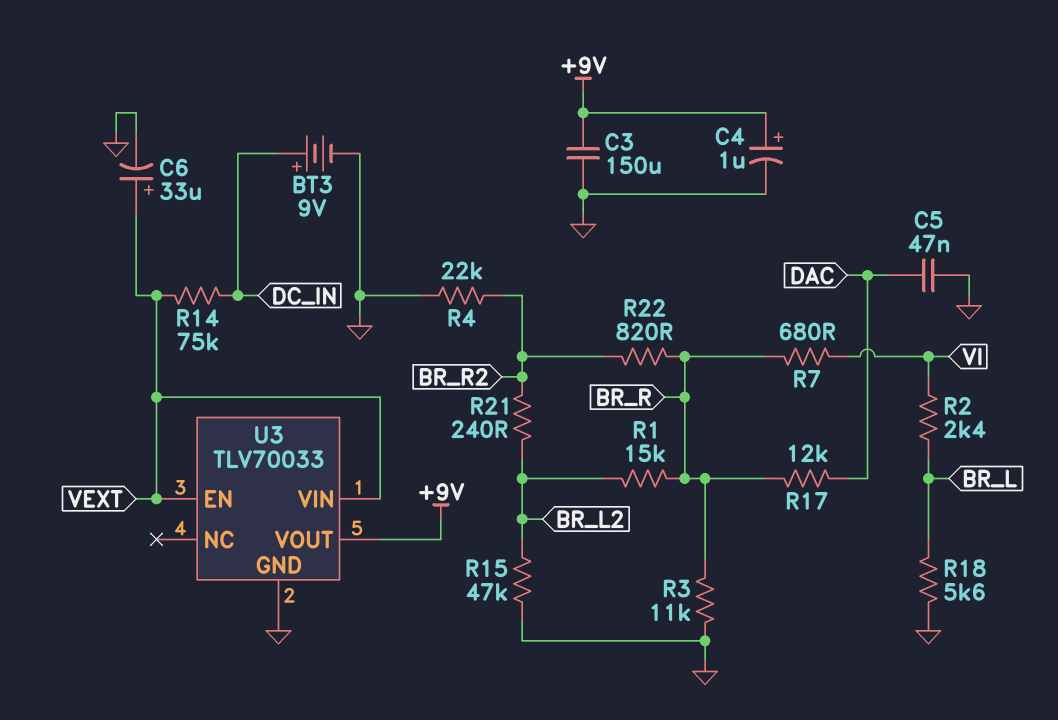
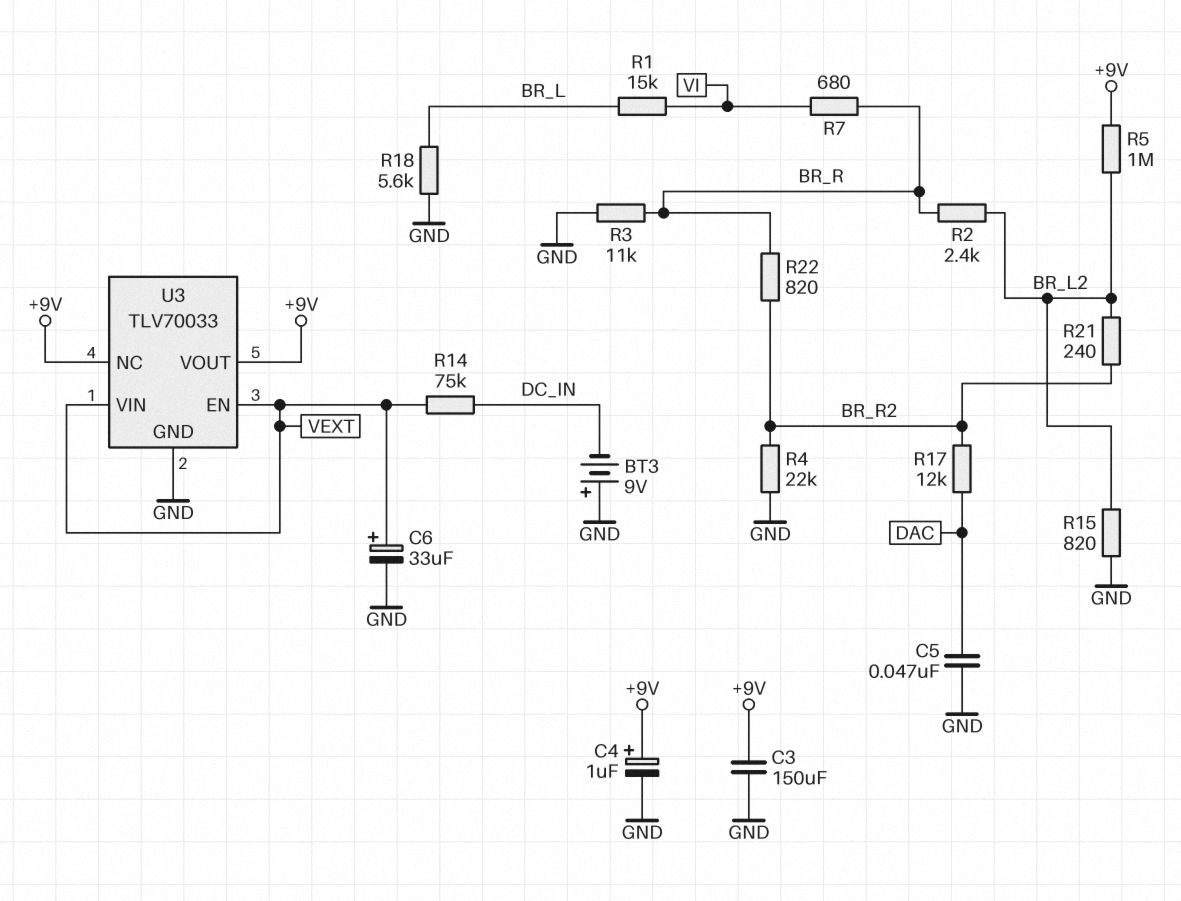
BT3: 9V (plus DC_IN, minus GND) -> 9V (plus GND, minus DC_IN)
R1: 15k (BR_L2, BR_R) -> 15k (BR_L, VI)
R2: 2.4k (BR_L, VI) -> 2.4k (BR_L2, BR_R)
R5: none -> 1M (+9V, BR_L2)
R15: 47k (BR_L2, GND) -> 820 (BR_L2, GND)
R17: 12k (BR_R, DAC) -> 12k (BR_R2, DAC)
U3 pin NC: none -> +9V

